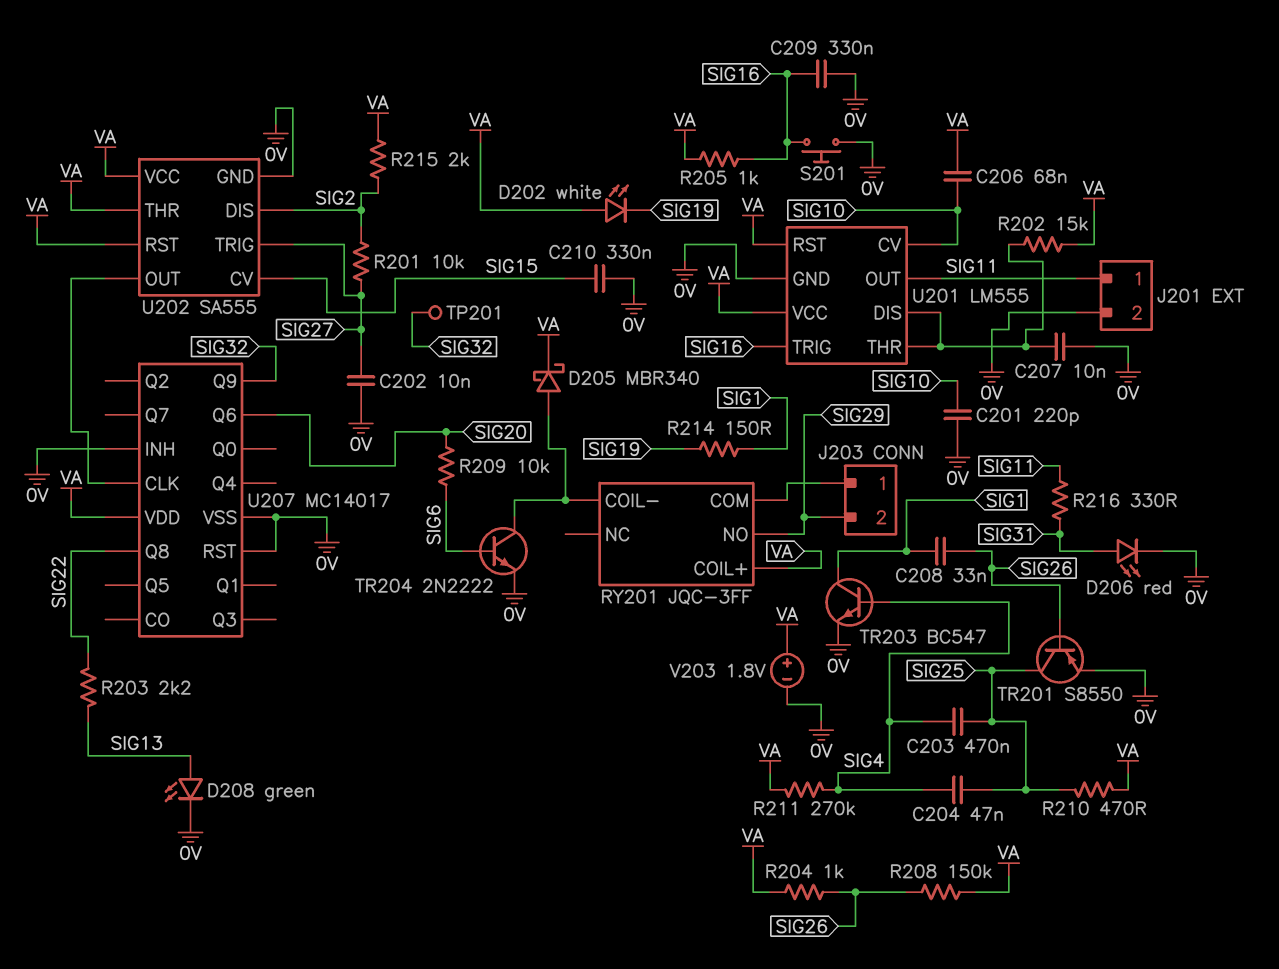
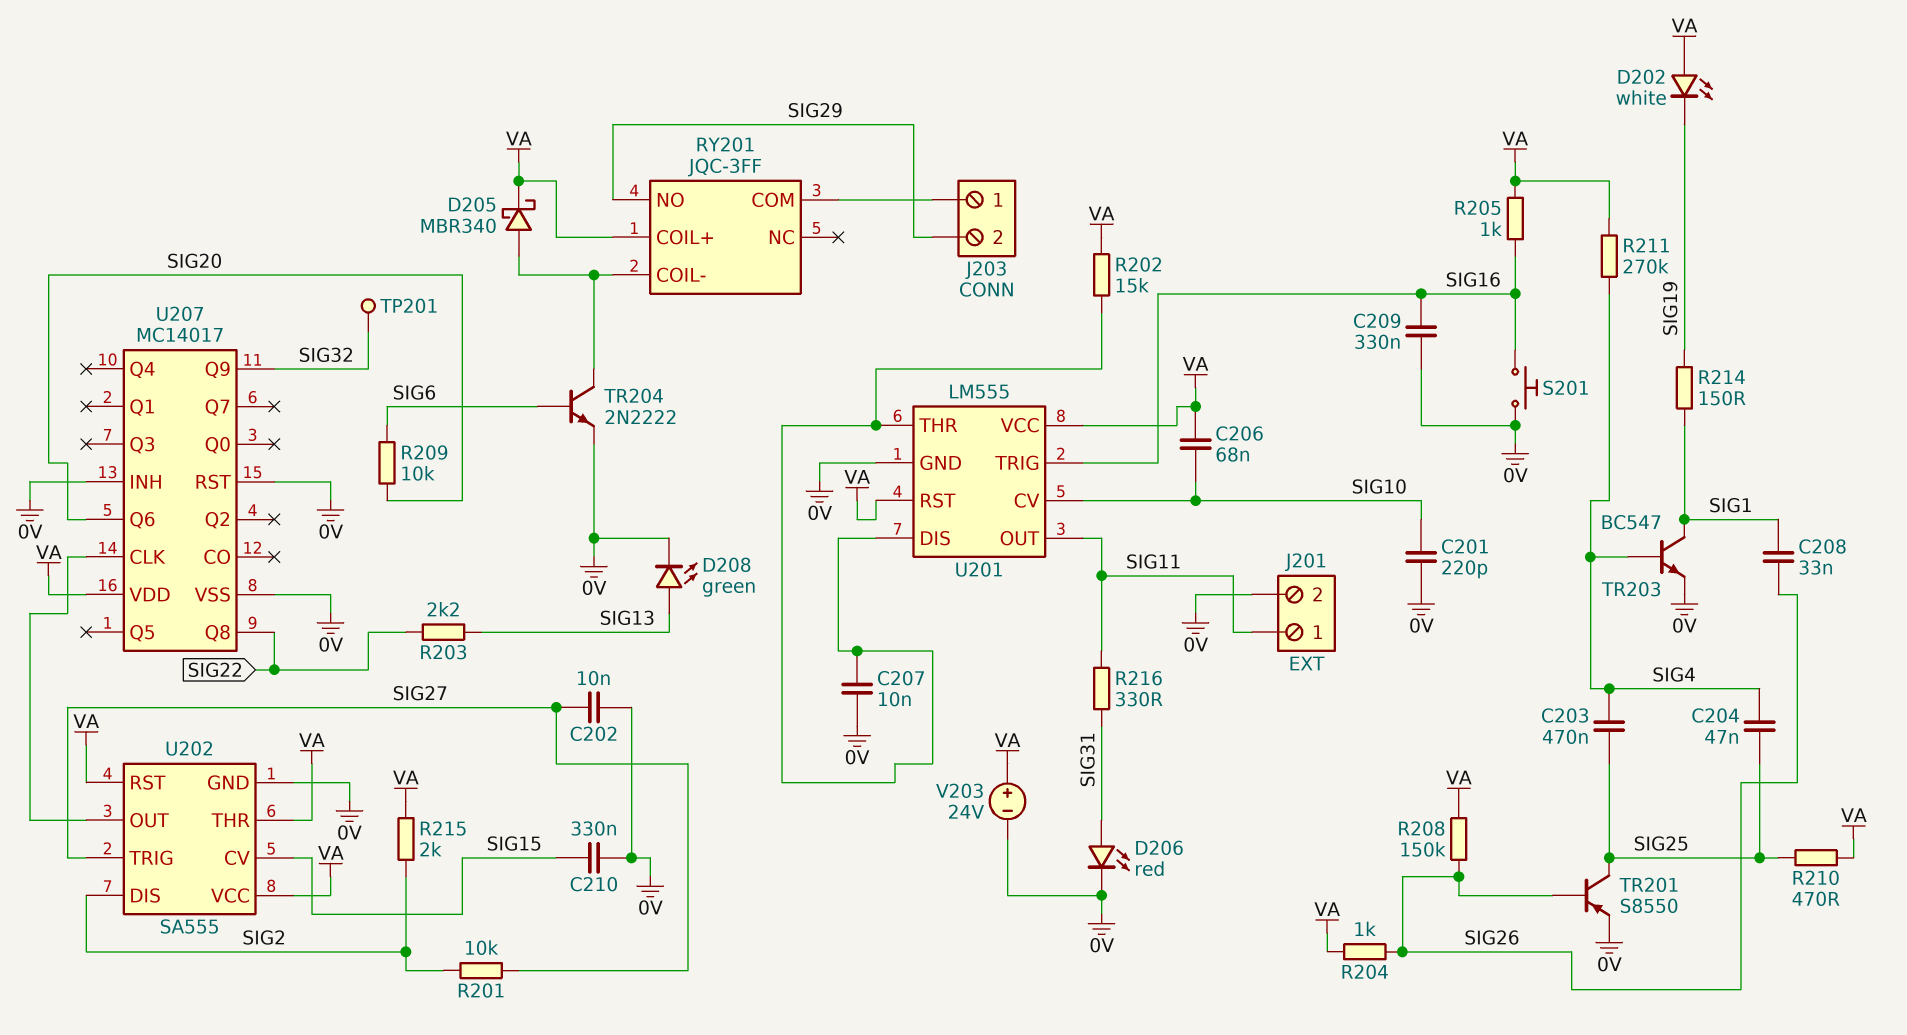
V203: 1.8V (plus VA, minus 0V) -> 24V (plus VA, minus 0V)

